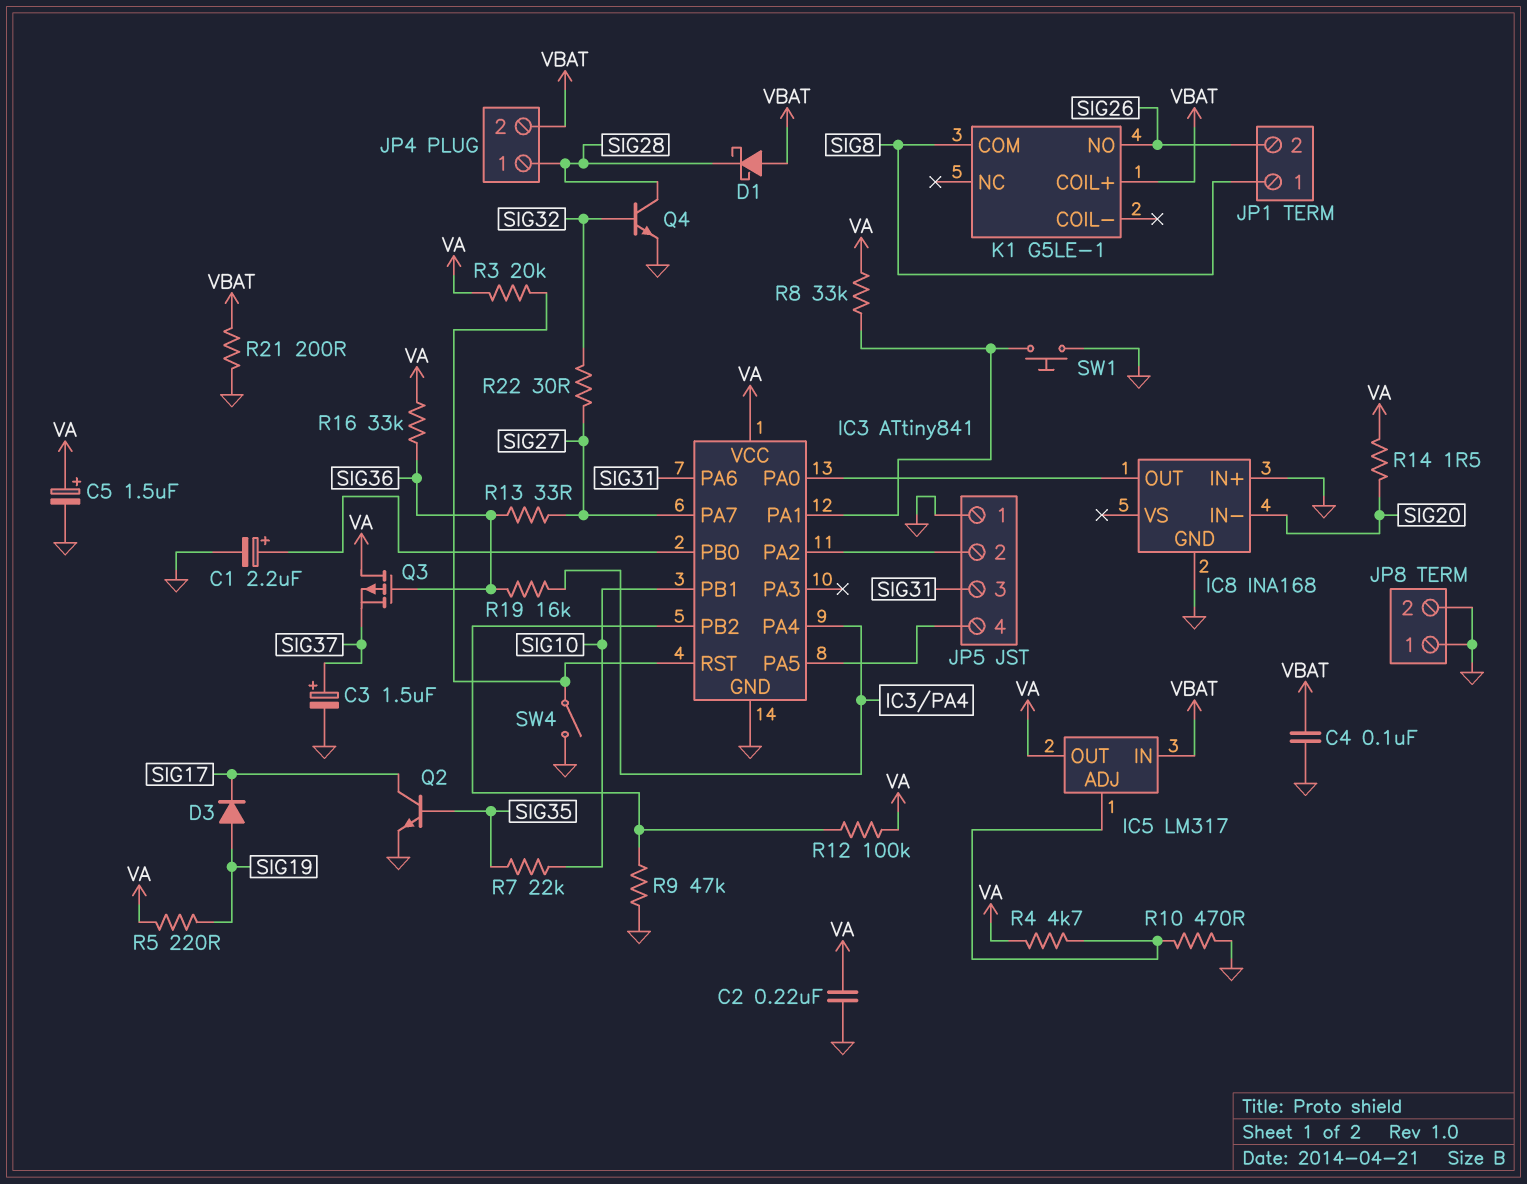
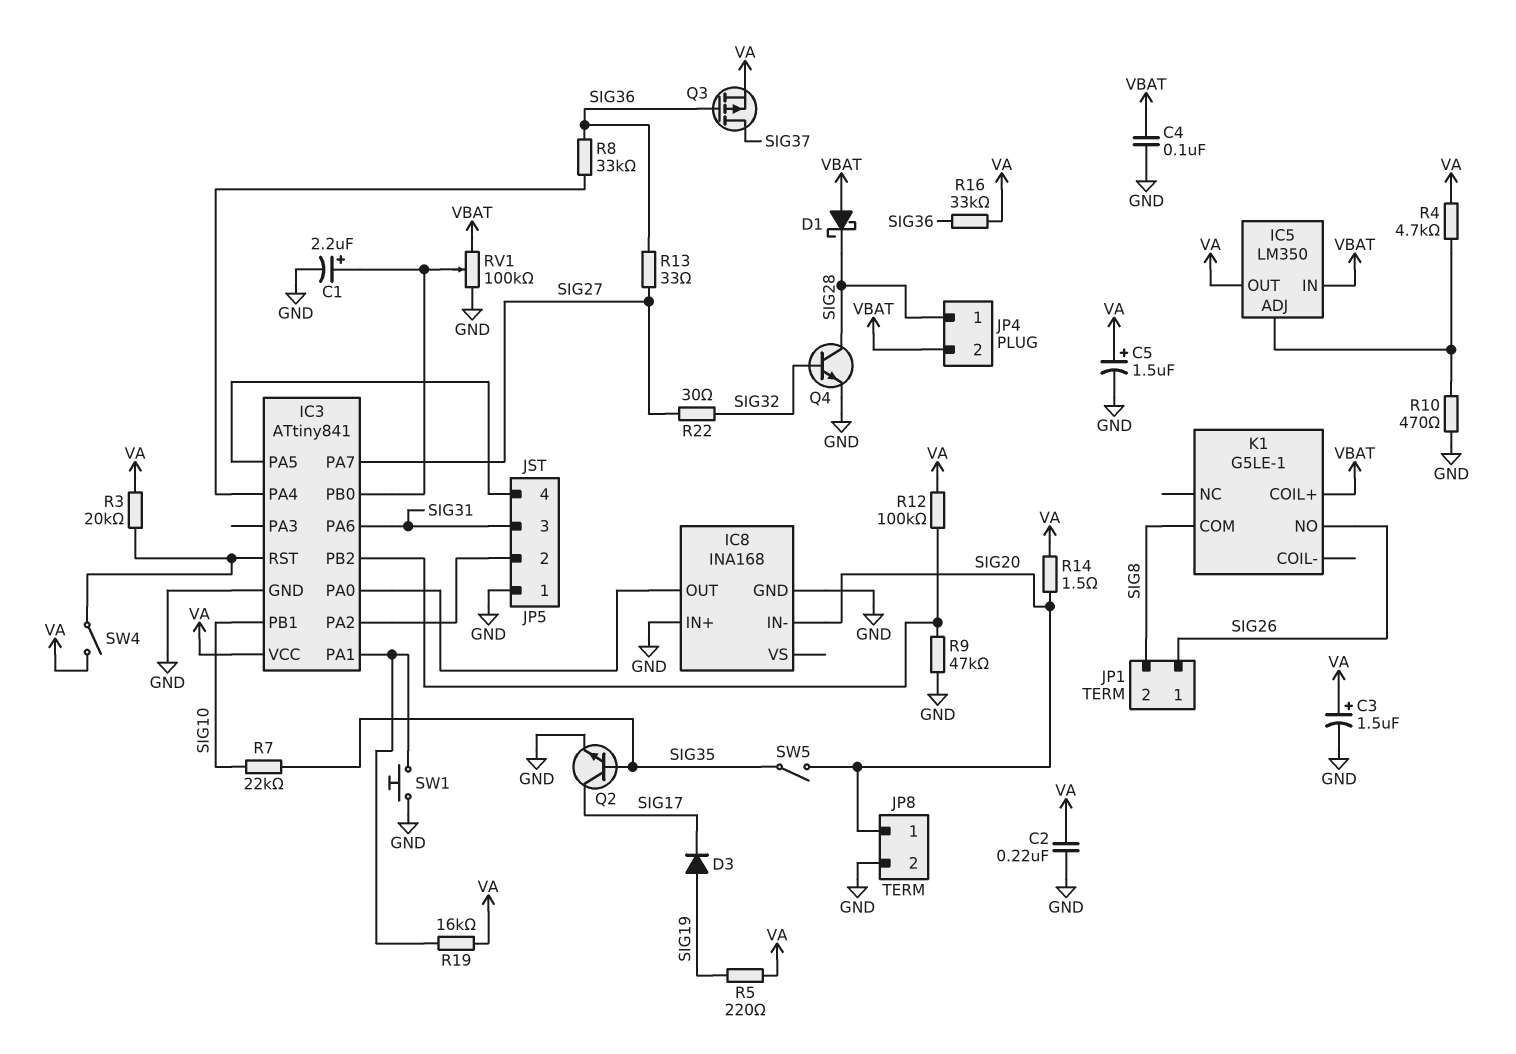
C3: 1.5uF (plus SIG37, minus GND) -> 1.5uF (plus VA, minus GND)
IC5: LM317 -> LM350
JP1 pin 1: SIG8 -> SIG26
JP1 pin 2: SIG26 -> SIG8
JP8 pin 1: GND -> SIG20
Q3: PMOS (G SIG36, D VA, S SIG37) -> PMOS (G SIG36, D SIG37, S VA)
R8: 33k (IC3/PA1, VA) -> 33k (IC3/PA4, SIG36)
R19: 16k (IC3/PA4, SIG36) -> 16k (IC3/PA1, VA)
R21: 200 (GND, VBAT) -> none
RV1: none -> 100k (GND, VBAT, wiper IC3/PB0)
SW4: switch (GND, IC3/RST) -> switch (IC3/RST, VA)
SW5: none -> switch (SIG20, SIG35)

